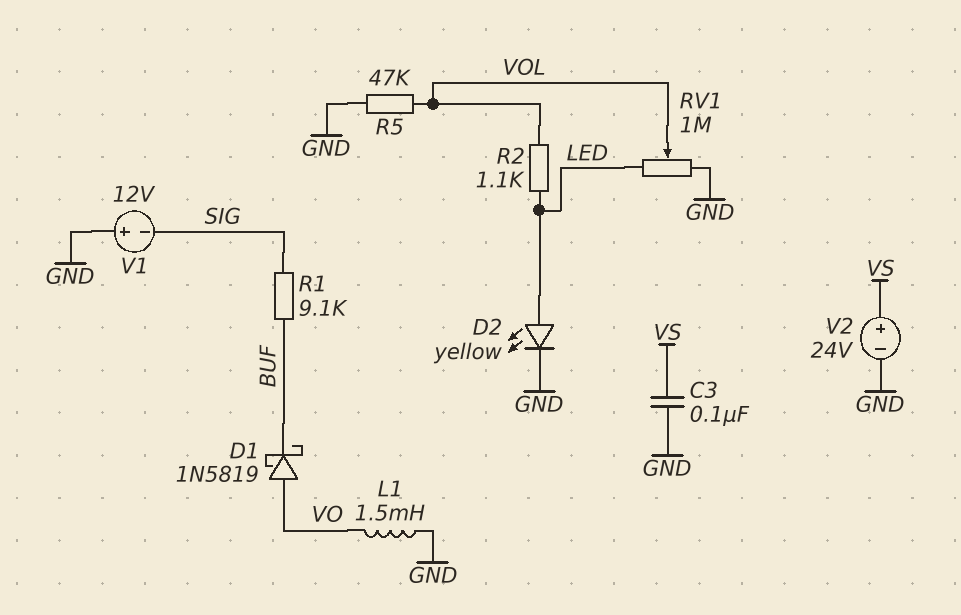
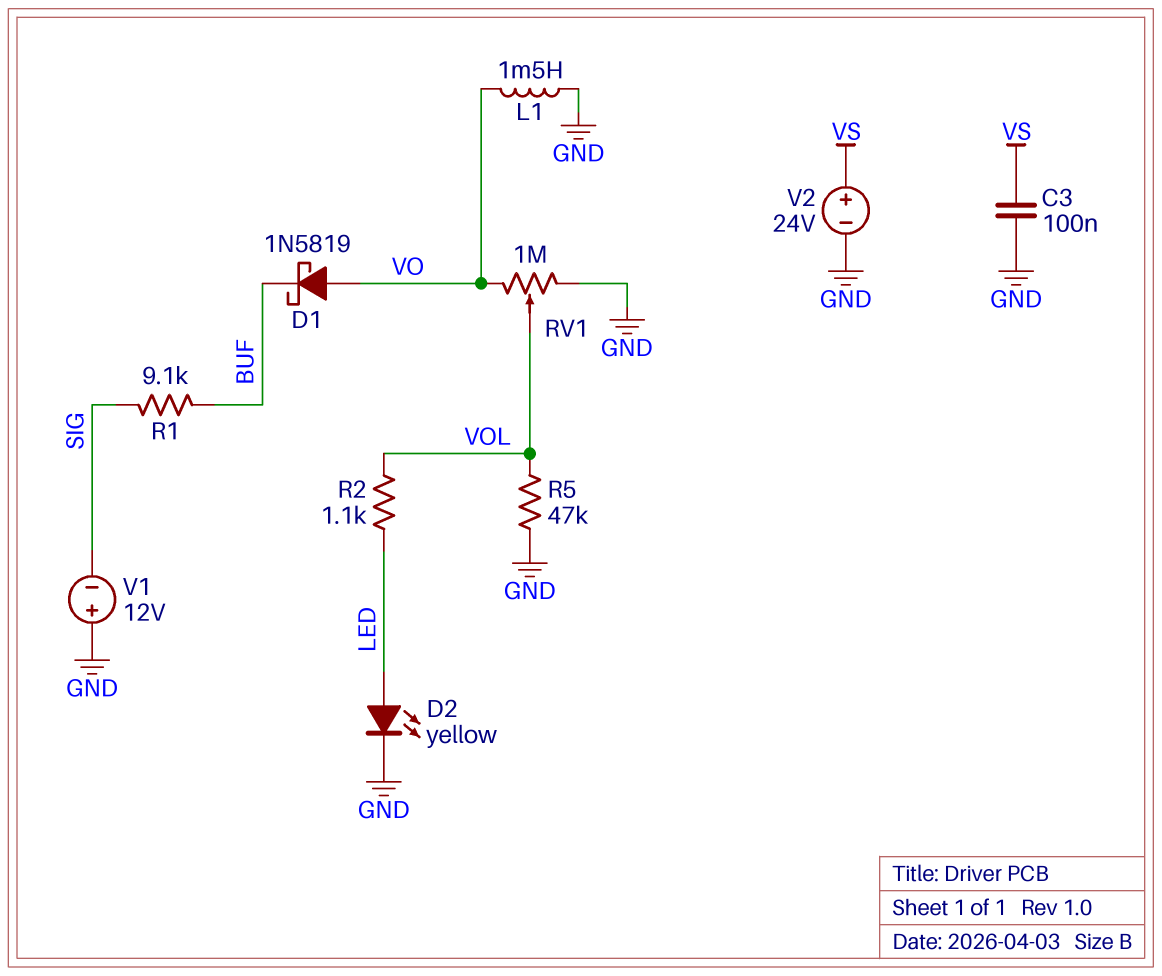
RV1: 1M (GND, LED, wiper VOL) -> 1M (GND, VO, wiper VOL)

